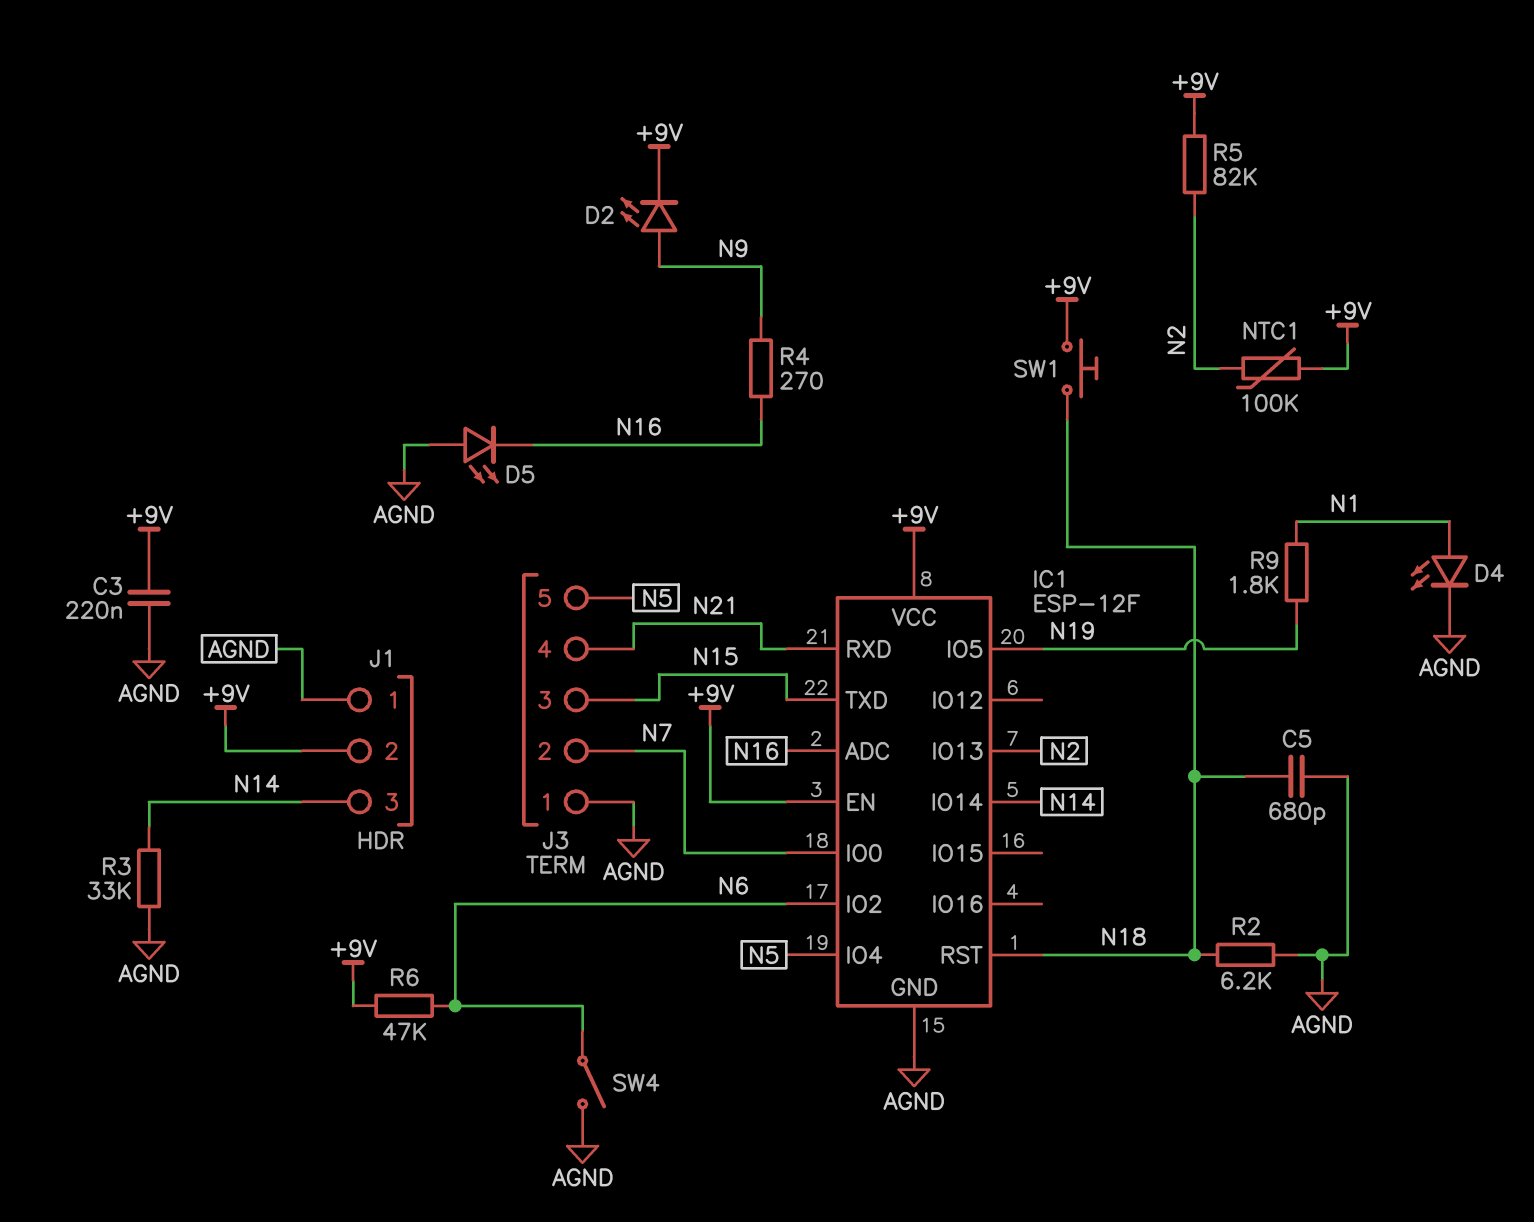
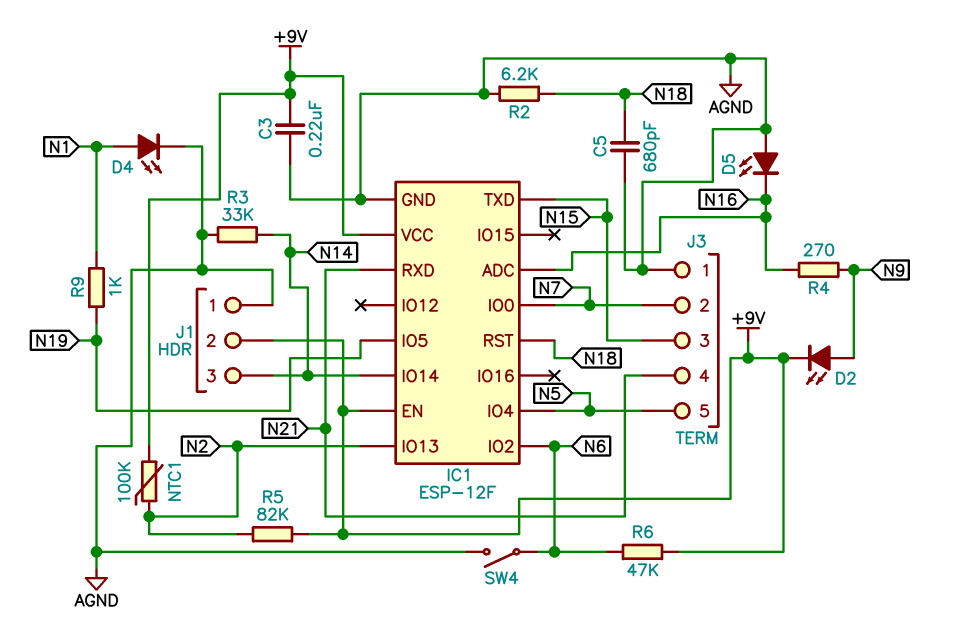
R9: 1.8k (N1, N19) -> 1k (N1, N19)
SW1: button (+9V, N18) -> none

